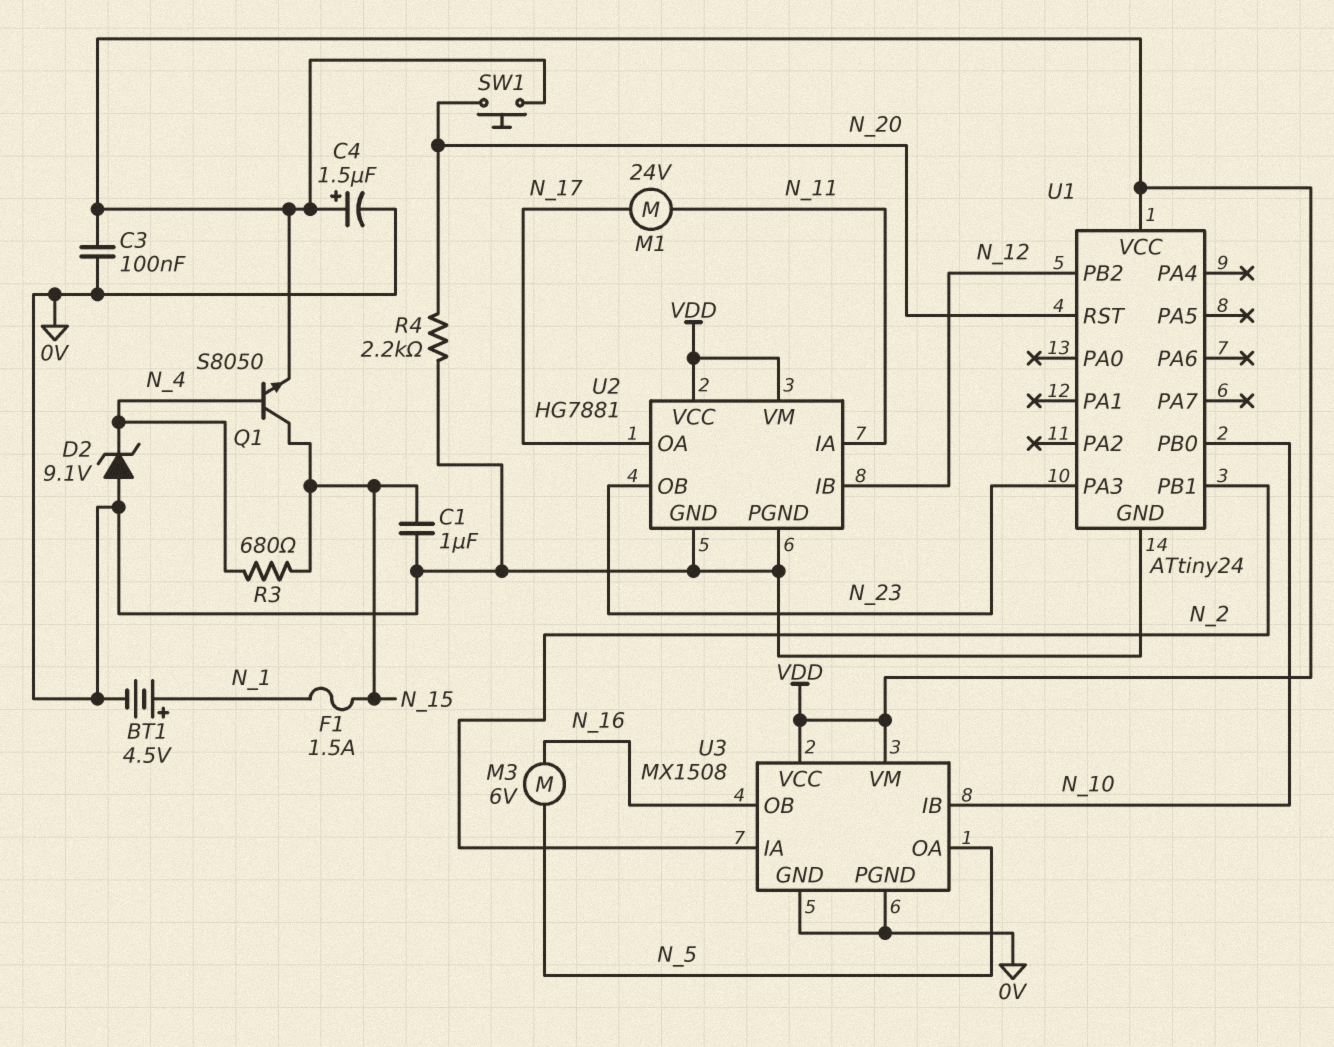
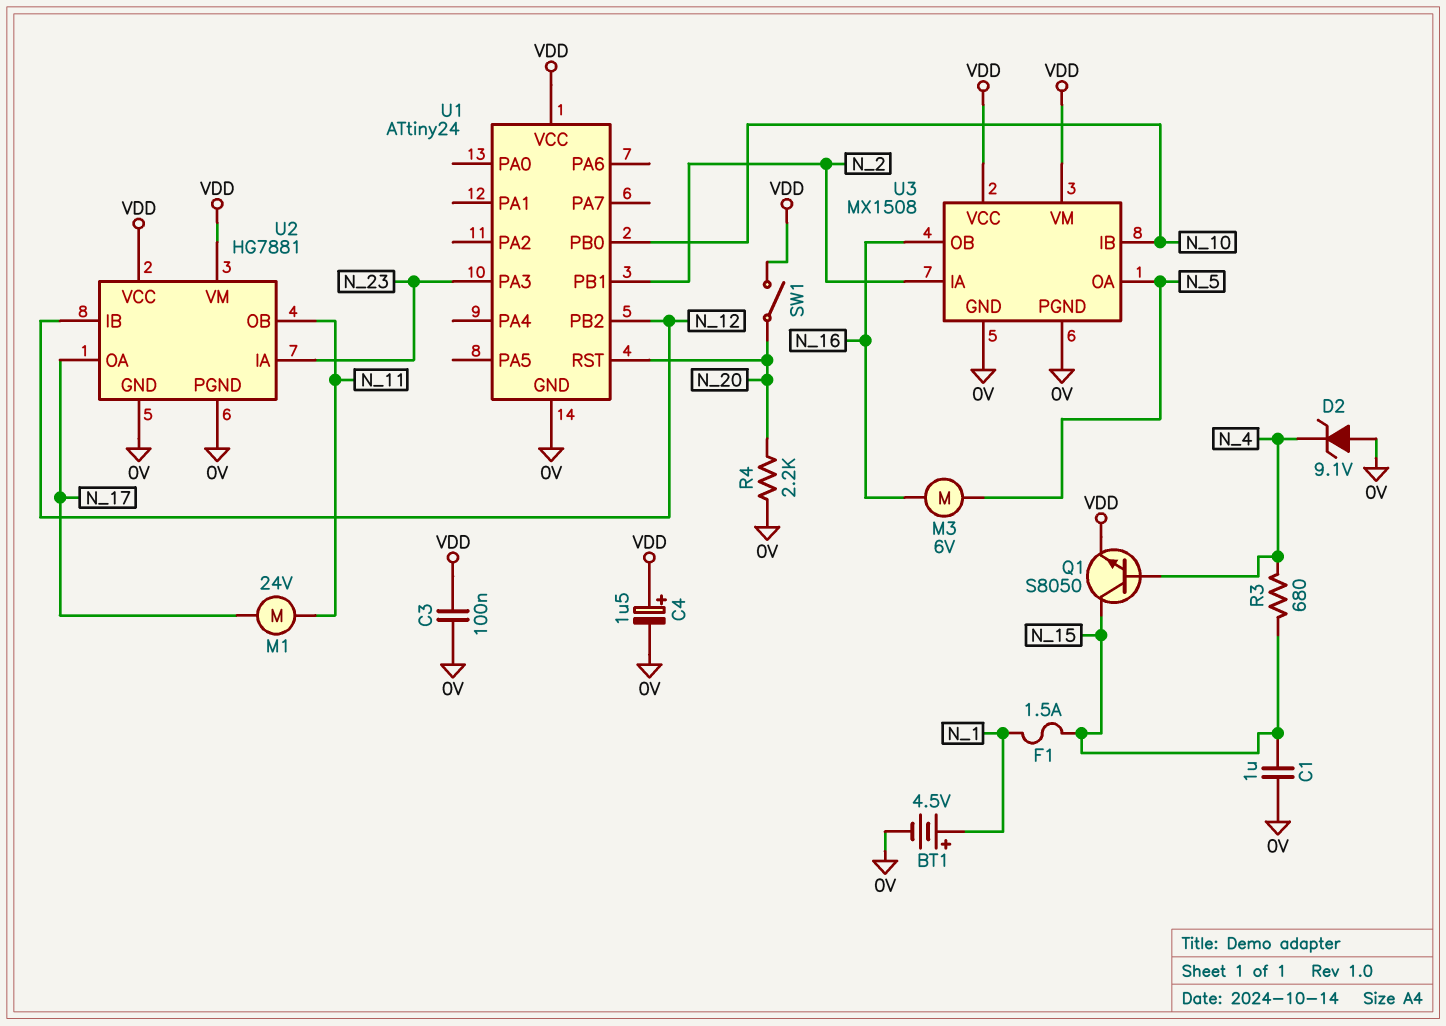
SW1: button (N_20, VDD) -> switch (N_20, VDD)
U2 pin IA: N_11 -> N_23
U2 pin OB: N_23 -> N_11

